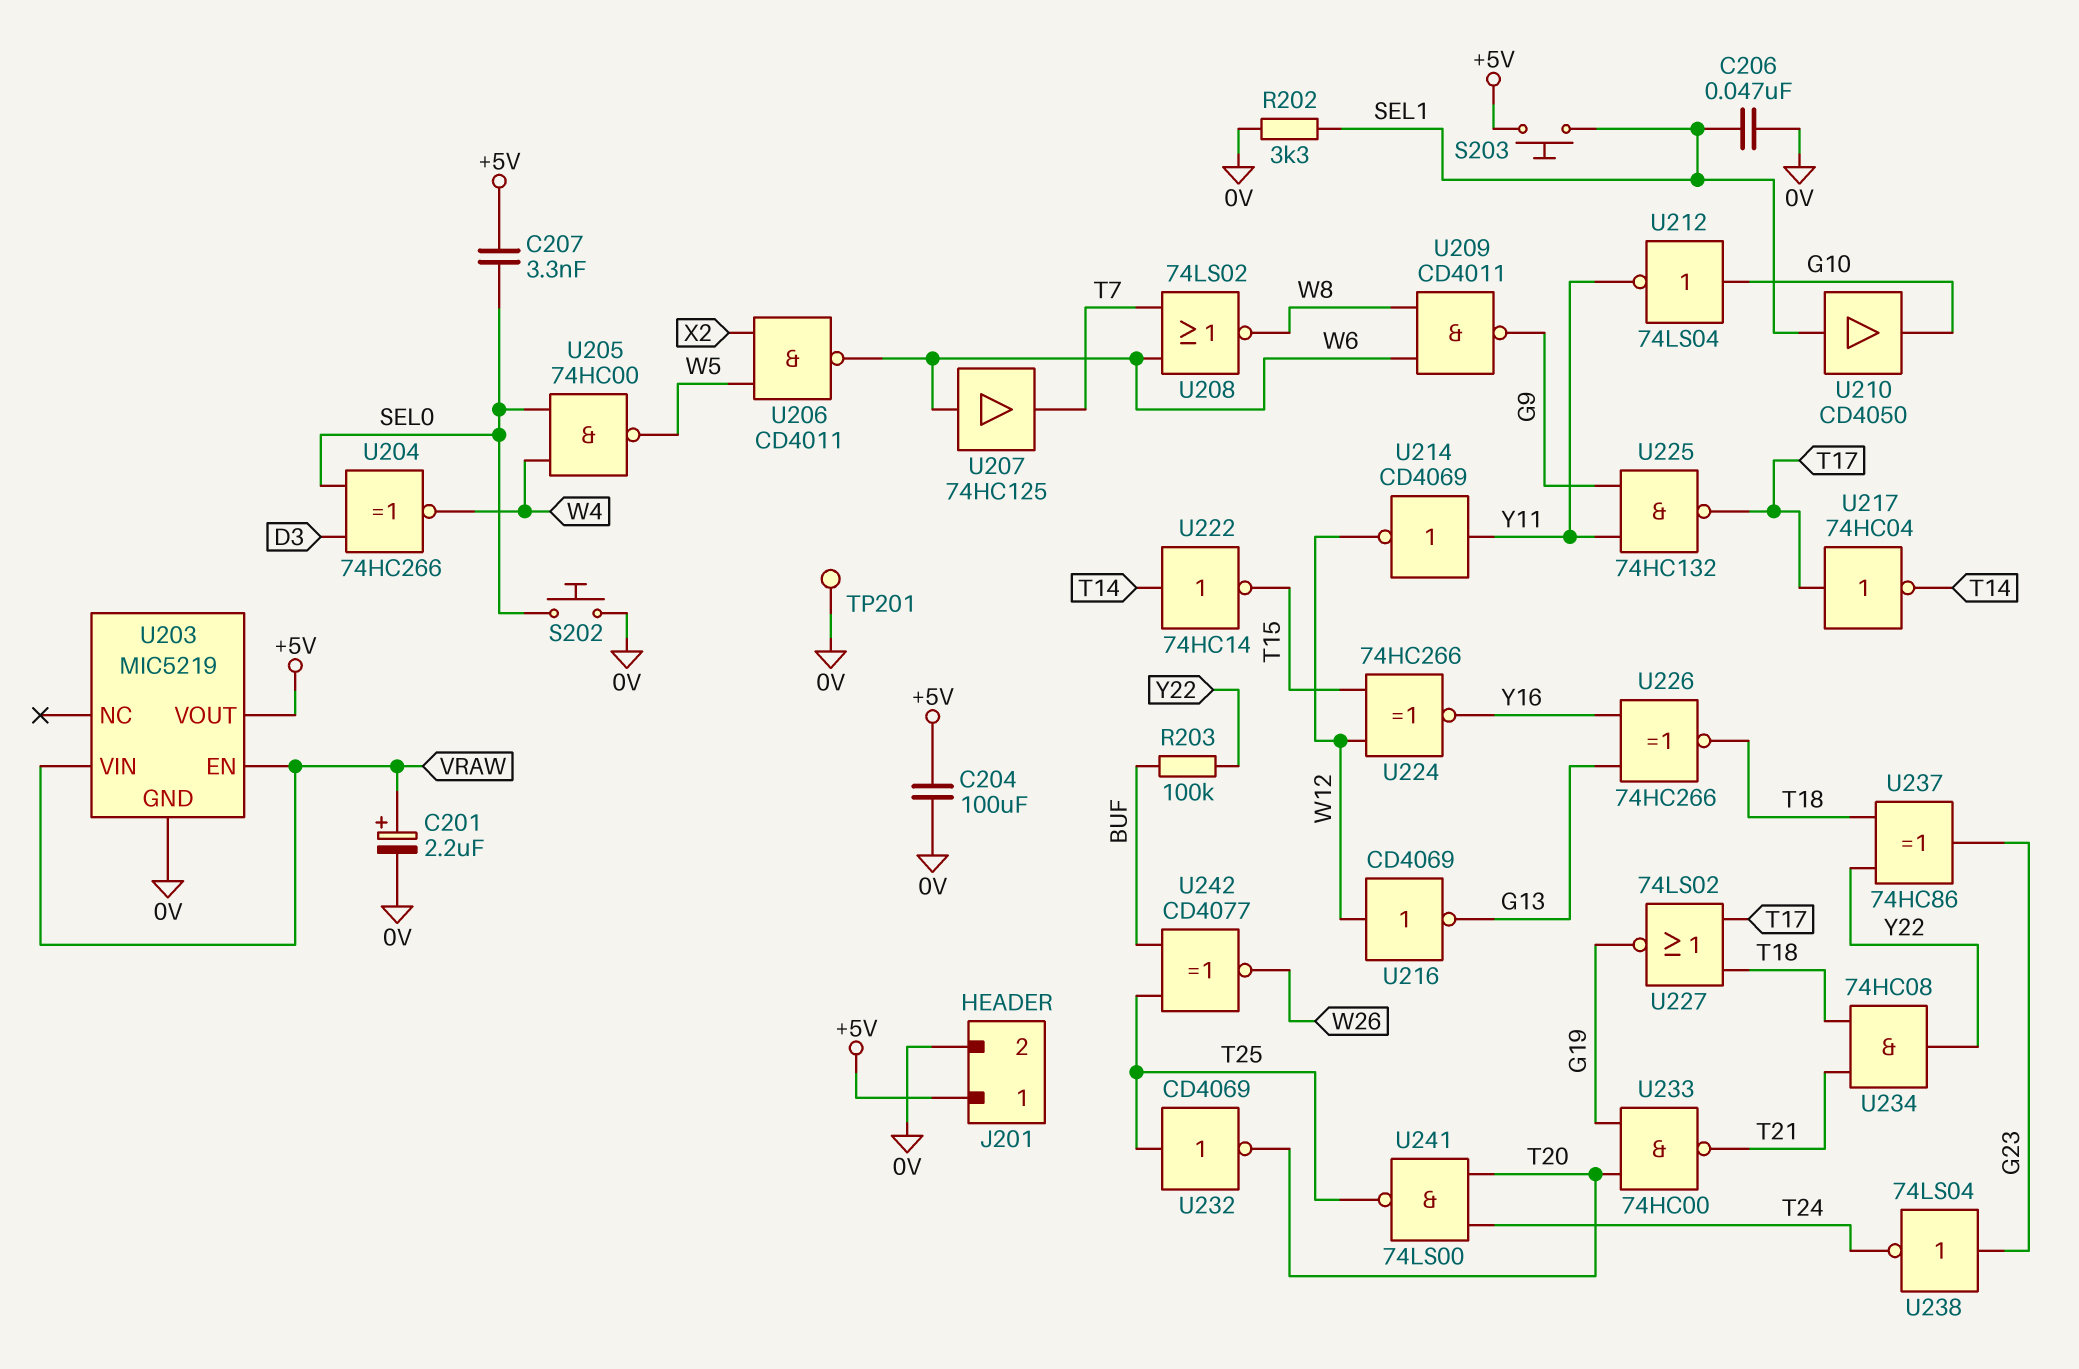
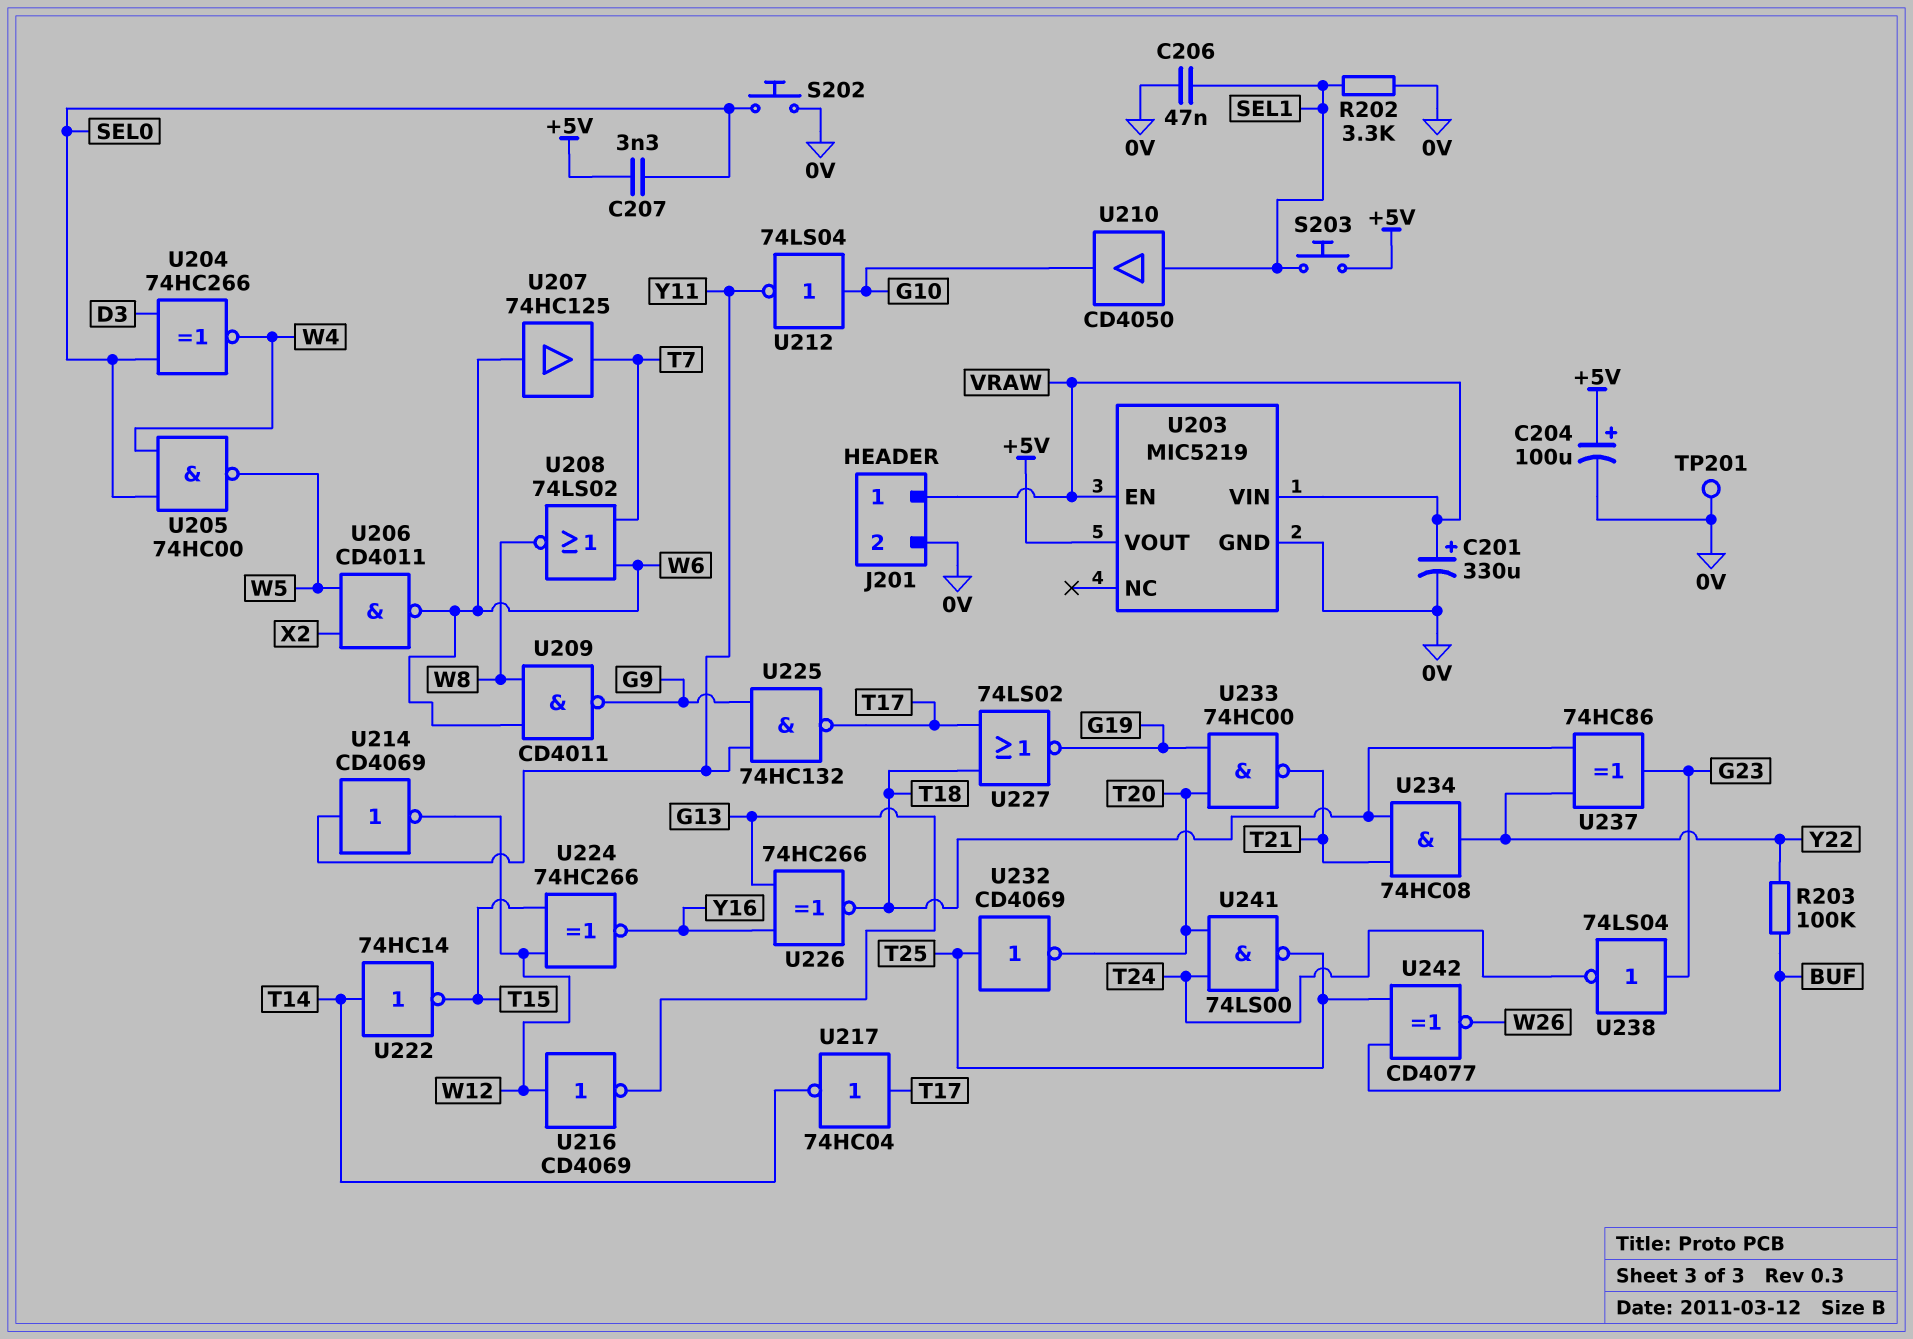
C201: 2.2uF (plus VRAW, minus 0V) -> 330uF (plus VRAW, minus 0V)
C204: 100uF (+5V, 0V) -> 100uF (plus +5V, minus 0V)
J201 pin 1: +5V -> VRAW

